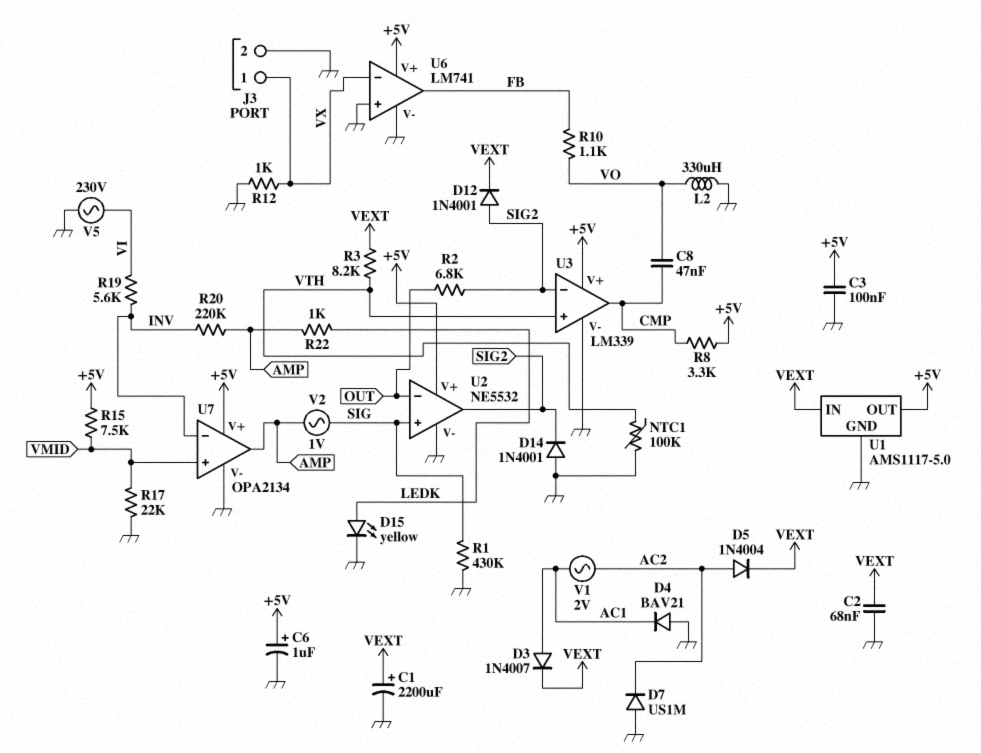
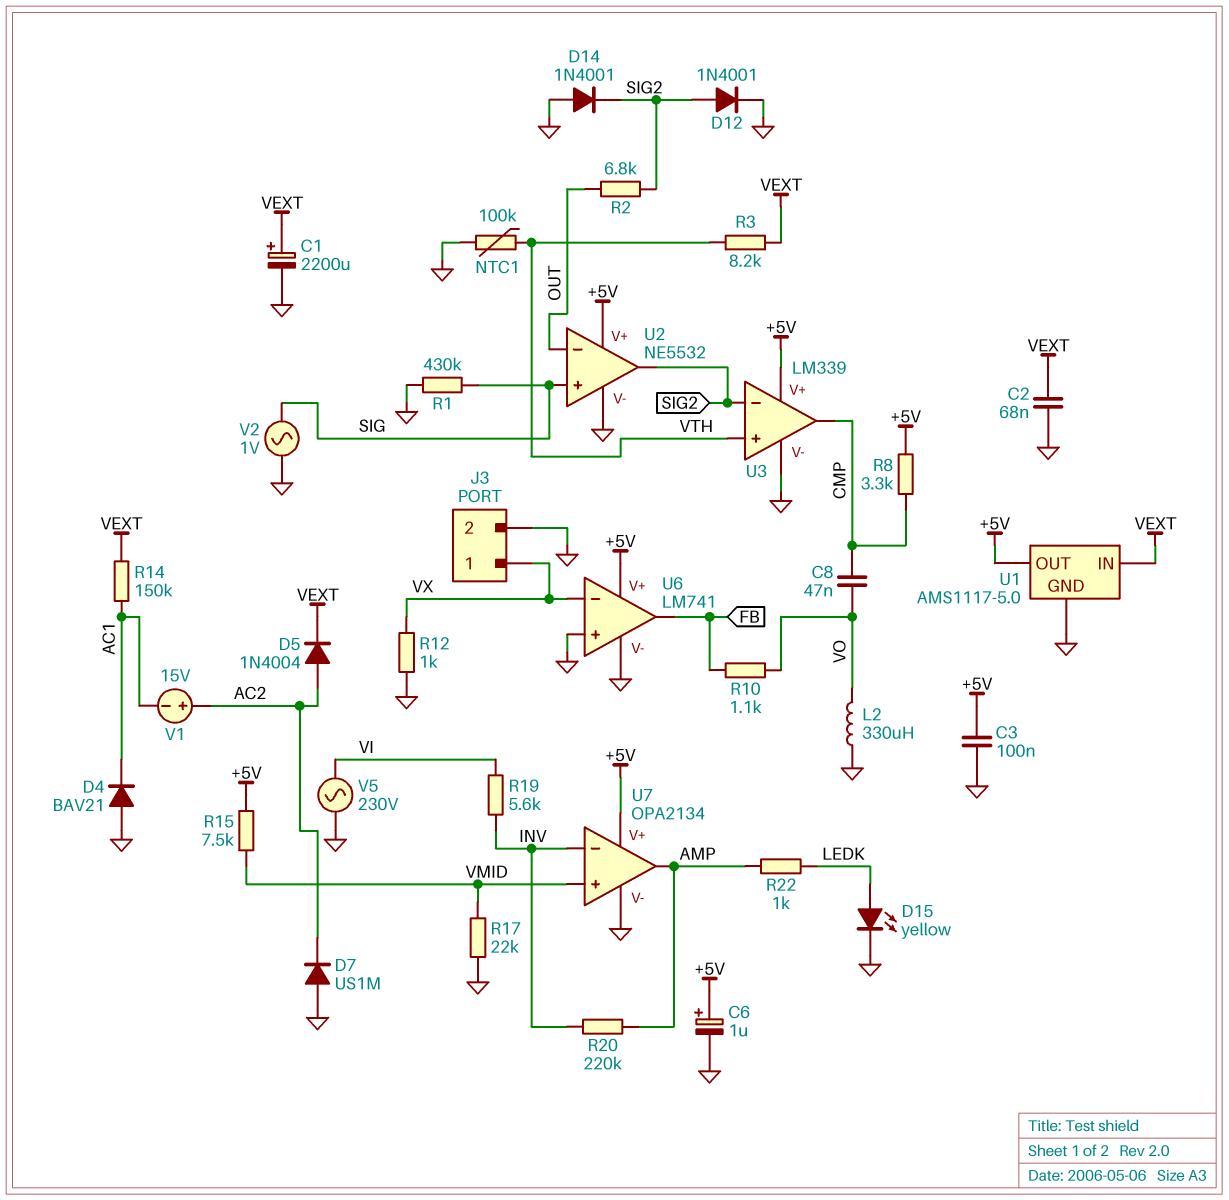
D3: diode 1N4007 (A AC1, K VEXT) -> none
D12: diode 1N4001 (A SIG2, K VEXT) -> diode 1N4001 (A SIG2, K GND)
R14: none -> 150k (AC1, VEXT)
V1: AC 2V (AC1, AC2) -> 15V (plus AC2, minus AC1)
V2: AC 1V (AMP, SIG) -> AC 1V (GND, SIG)

